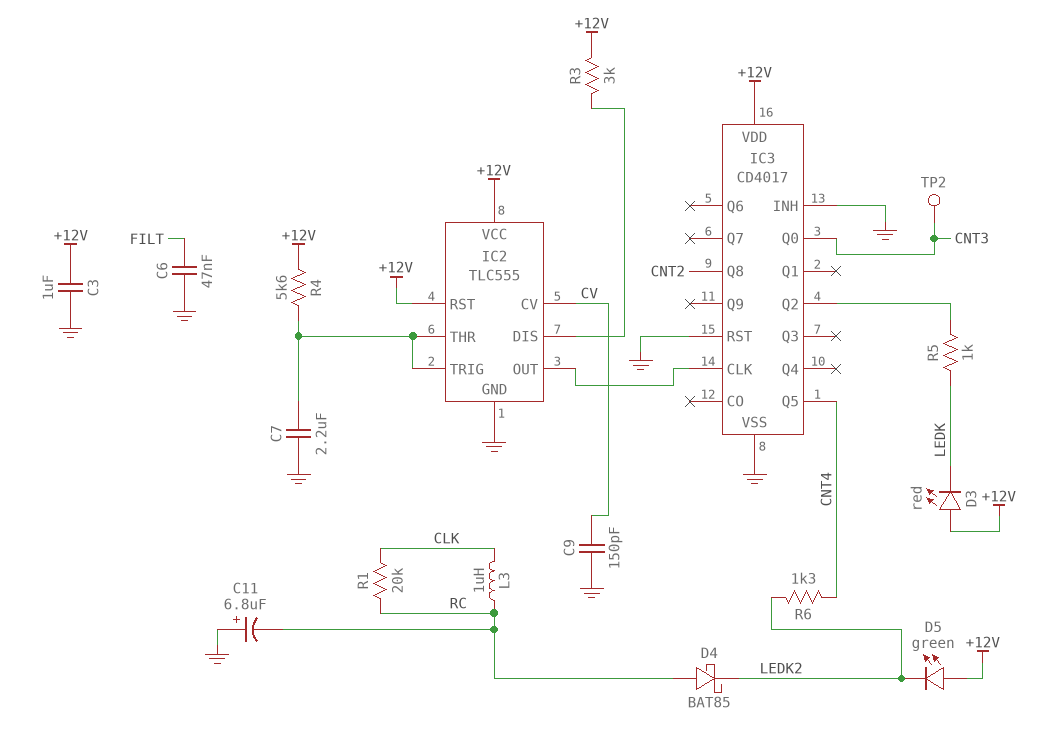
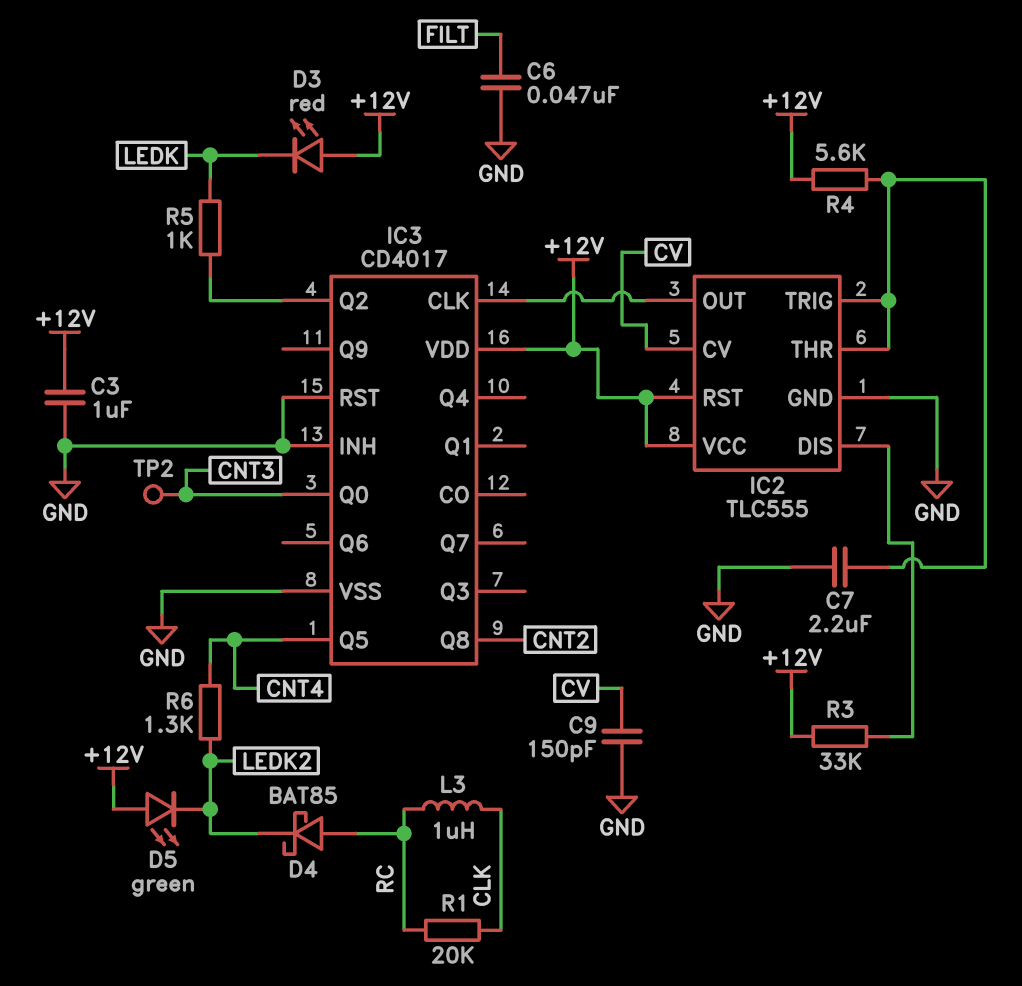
C11: 6.8uF (plus GND, minus RC) -> none
R3: 3k (+12V, IC2/DIS) -> 33k (+12V, IC2/DIS)

